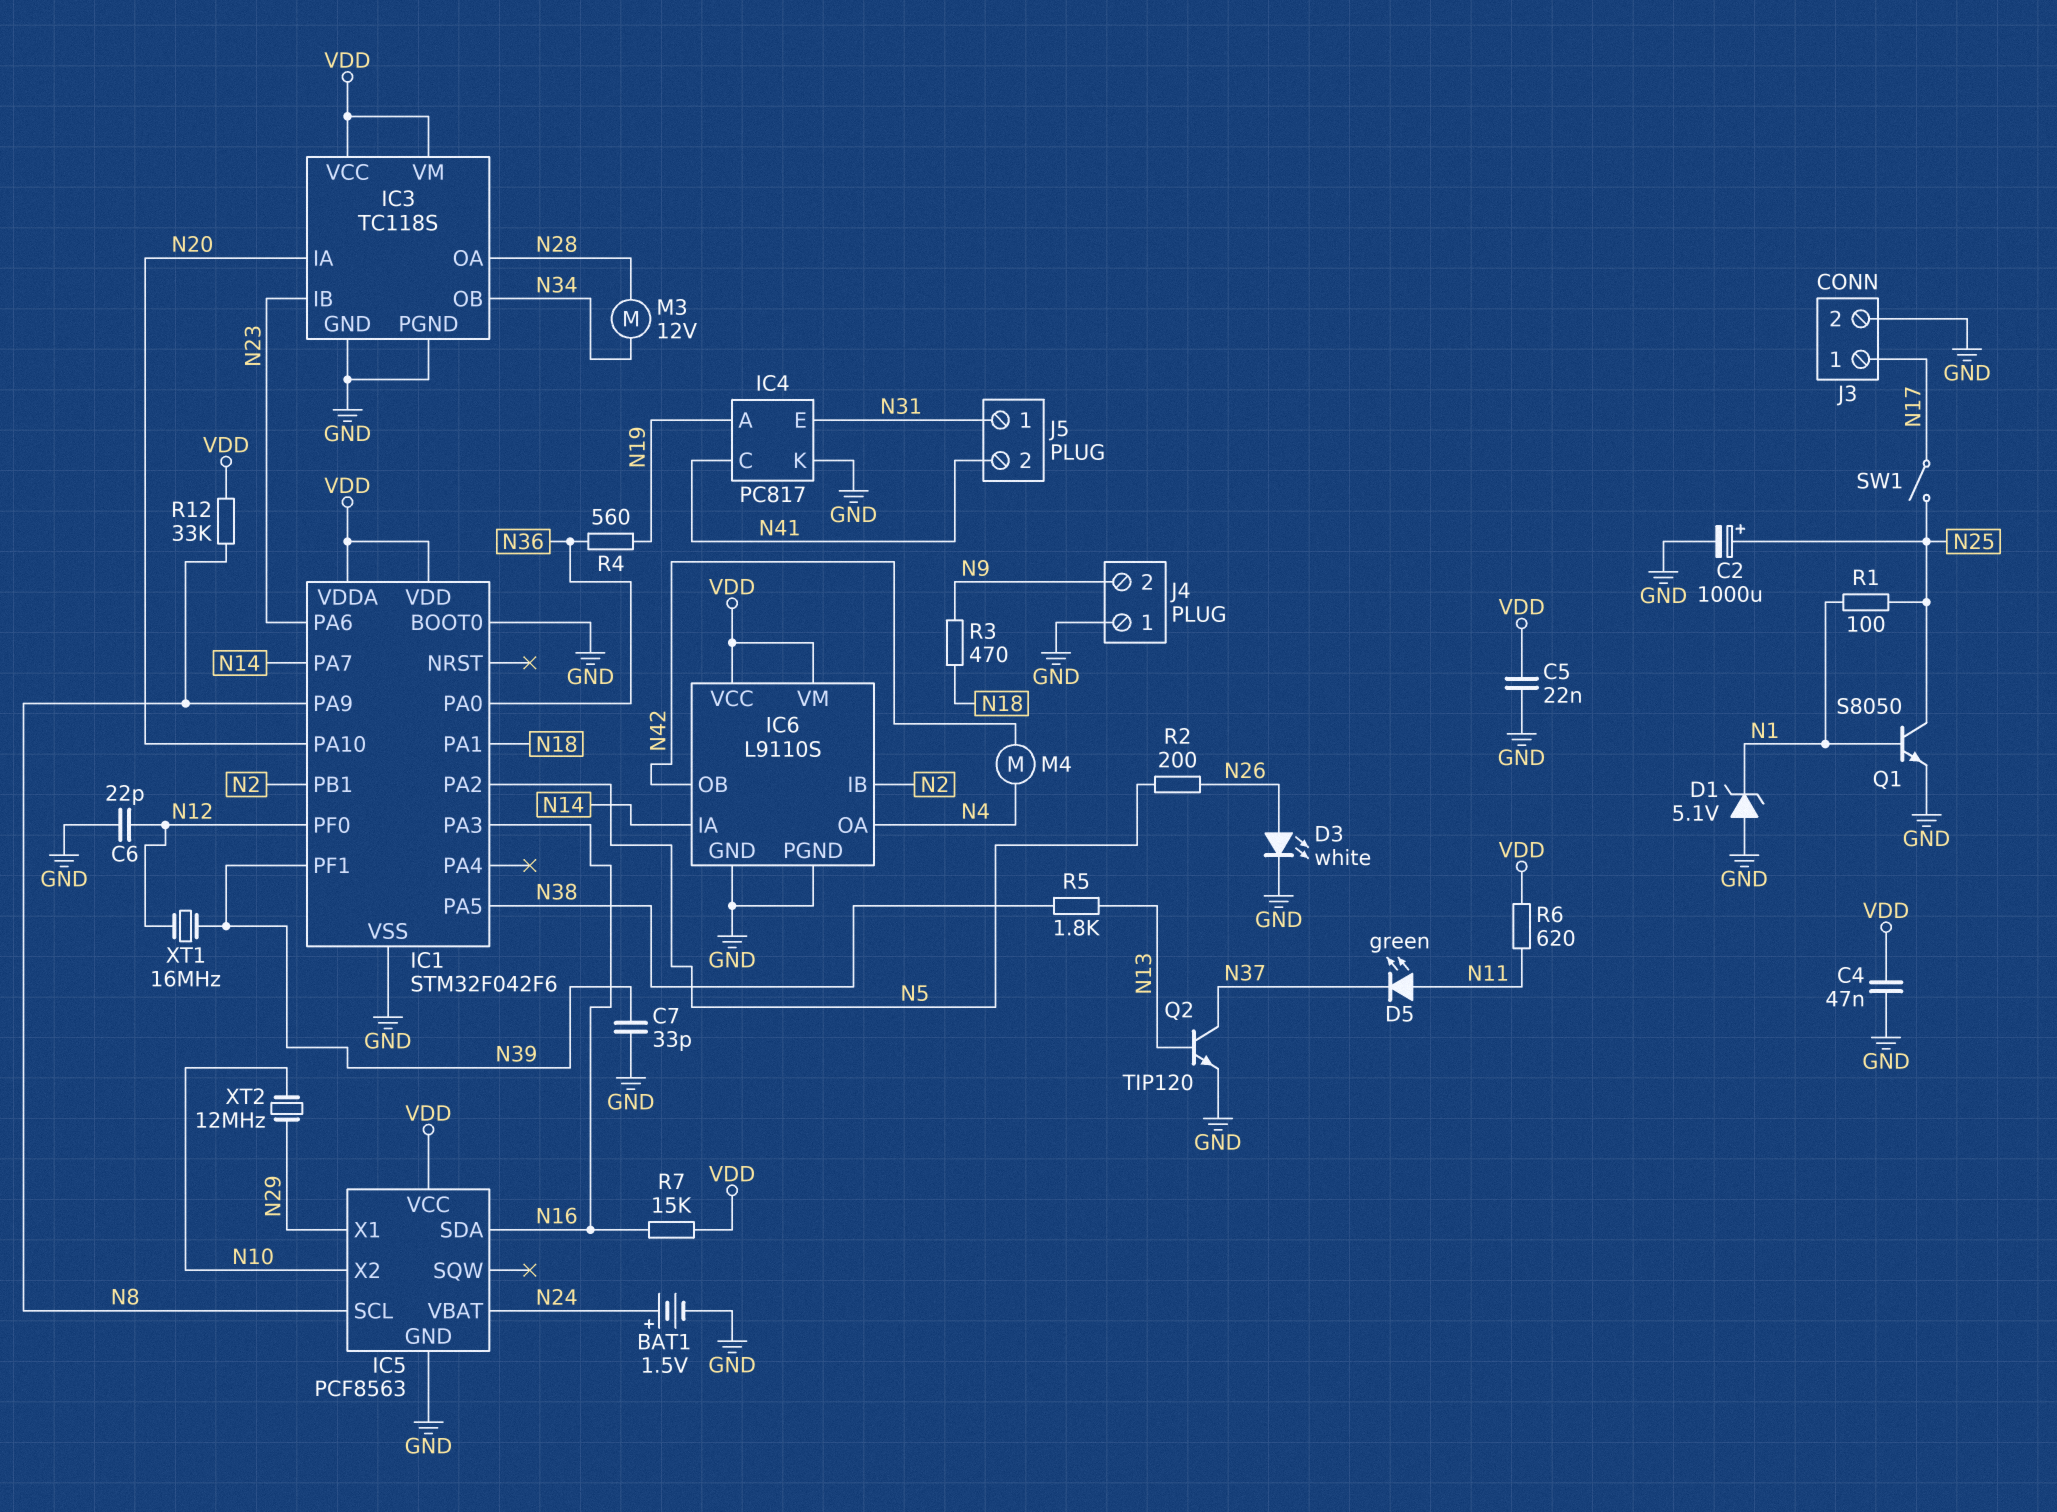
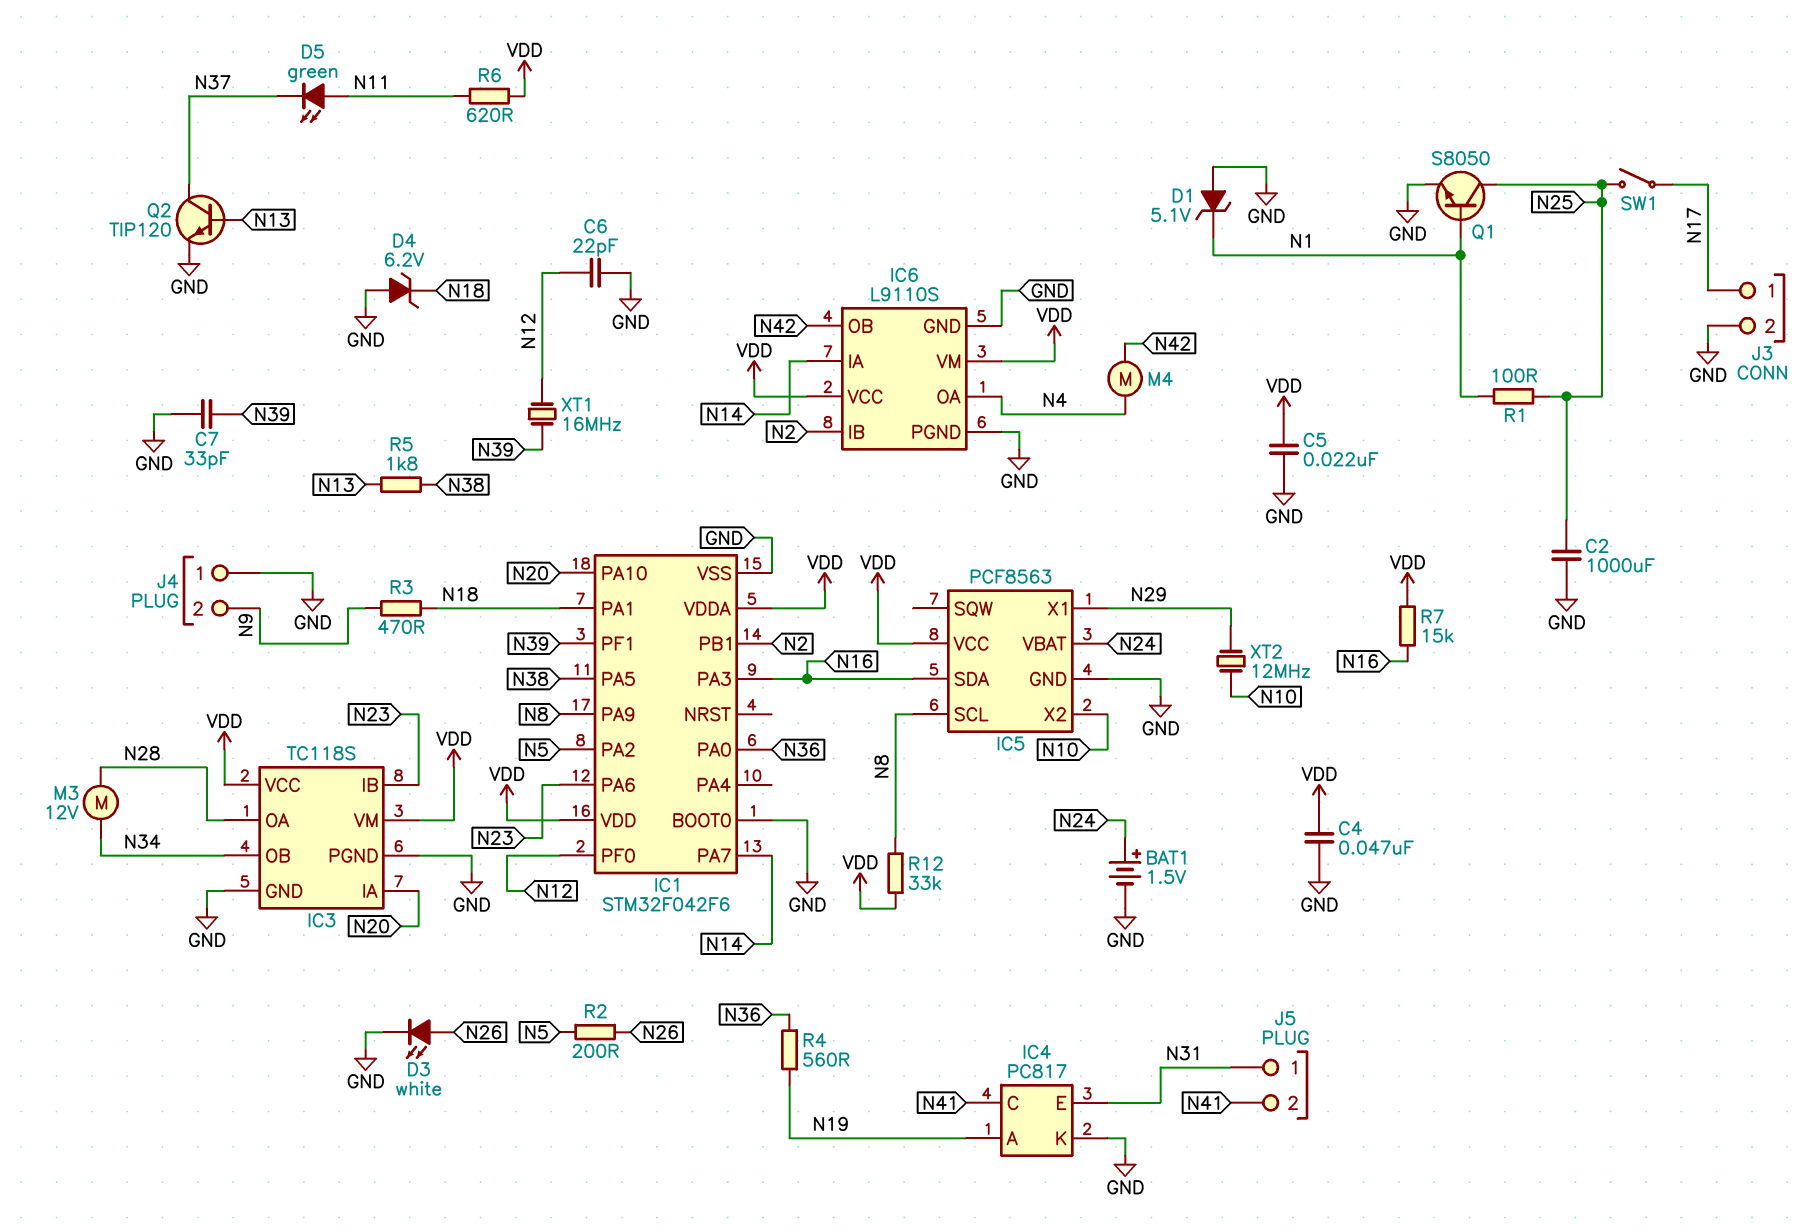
C2: 1000uF (plus N25, minus GND) -> 1000uF (GND, N25)
D4: none -> zener 6.2V (A GND, K N18)

